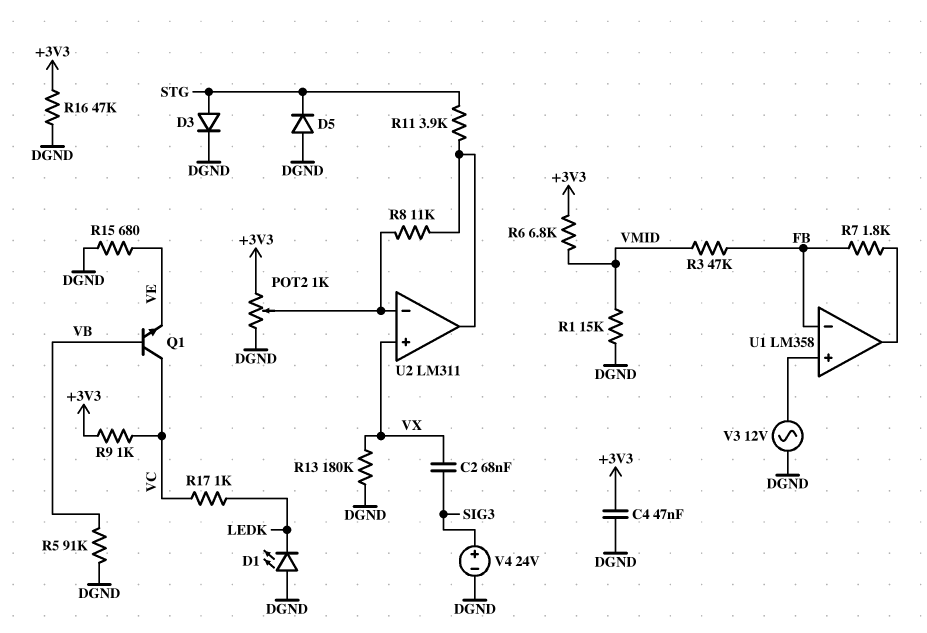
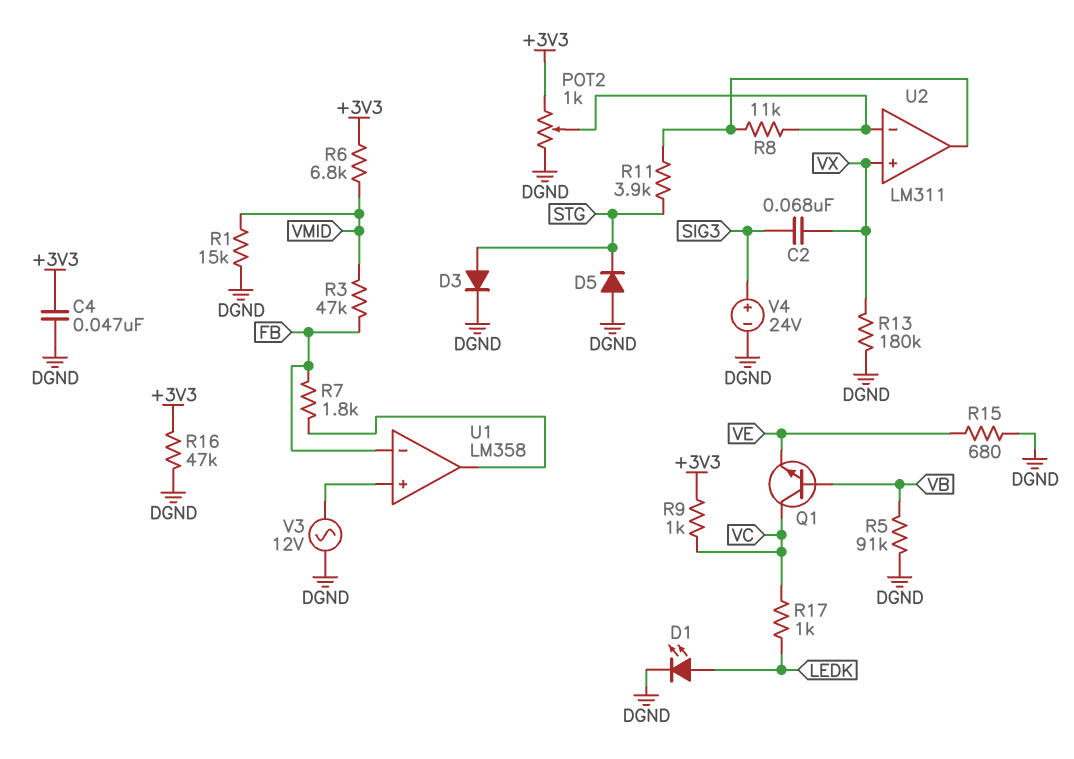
D1: LED (A DGND, K LEDK) -> LED (A LEDK, K DGND)

